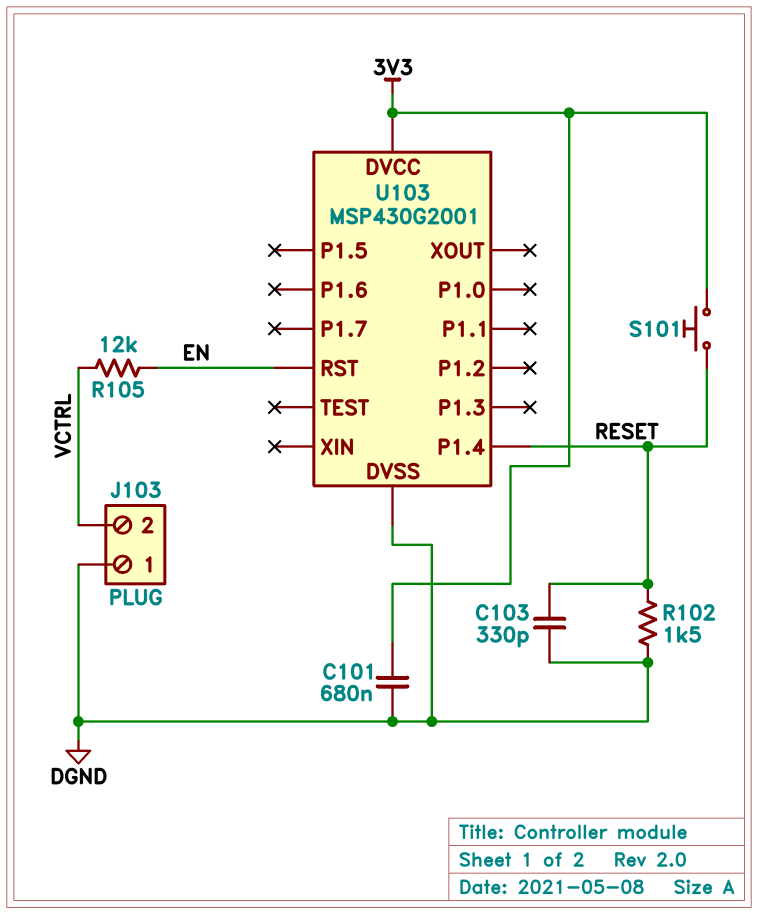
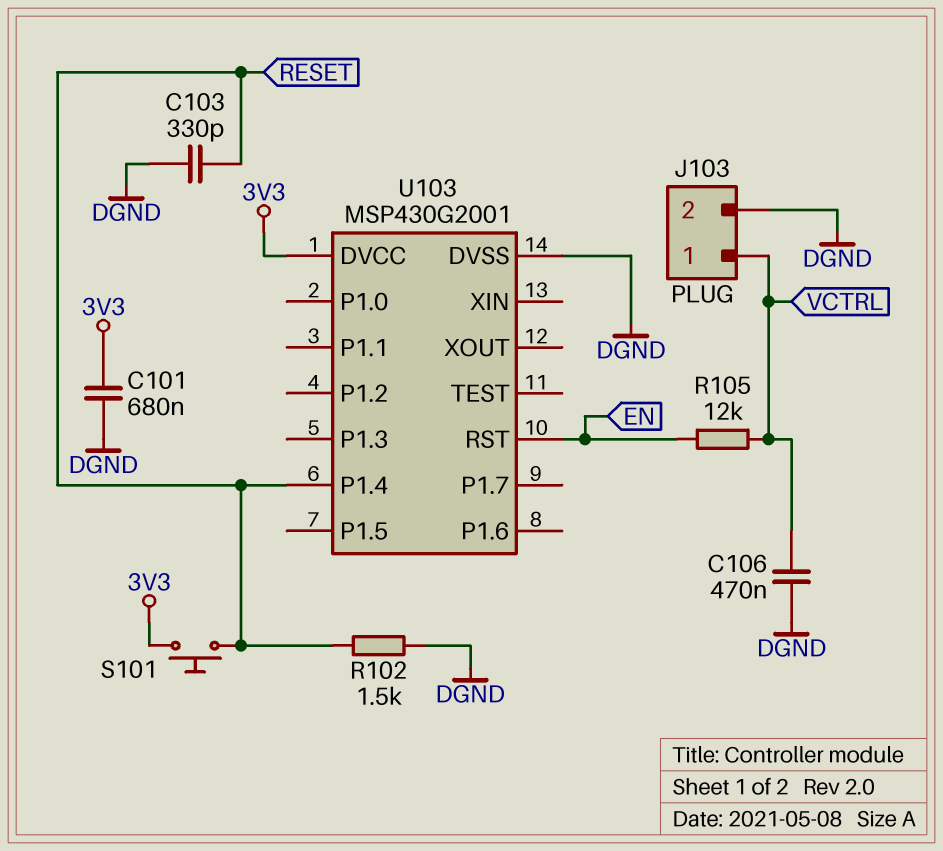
C106: none -> 470nF (DGND, VCTRL)
J103 pin 1: DGND -> VCTRL
J103 pin 2: VCTRL -> DGND

